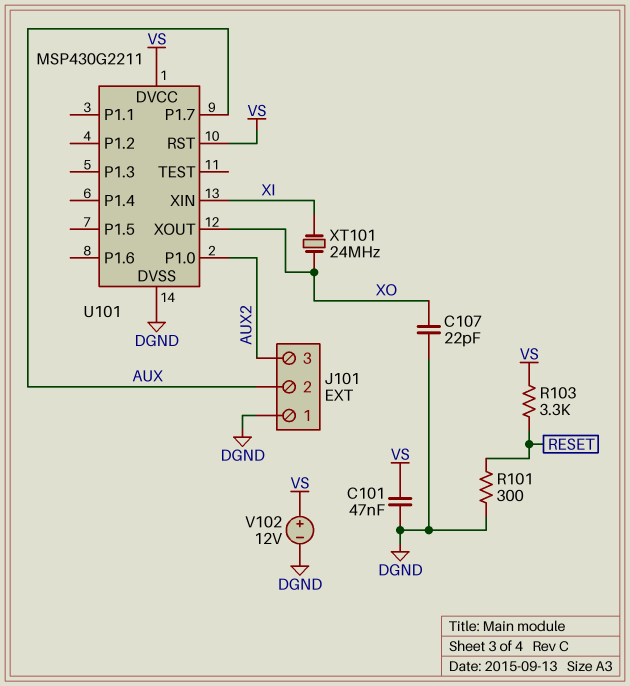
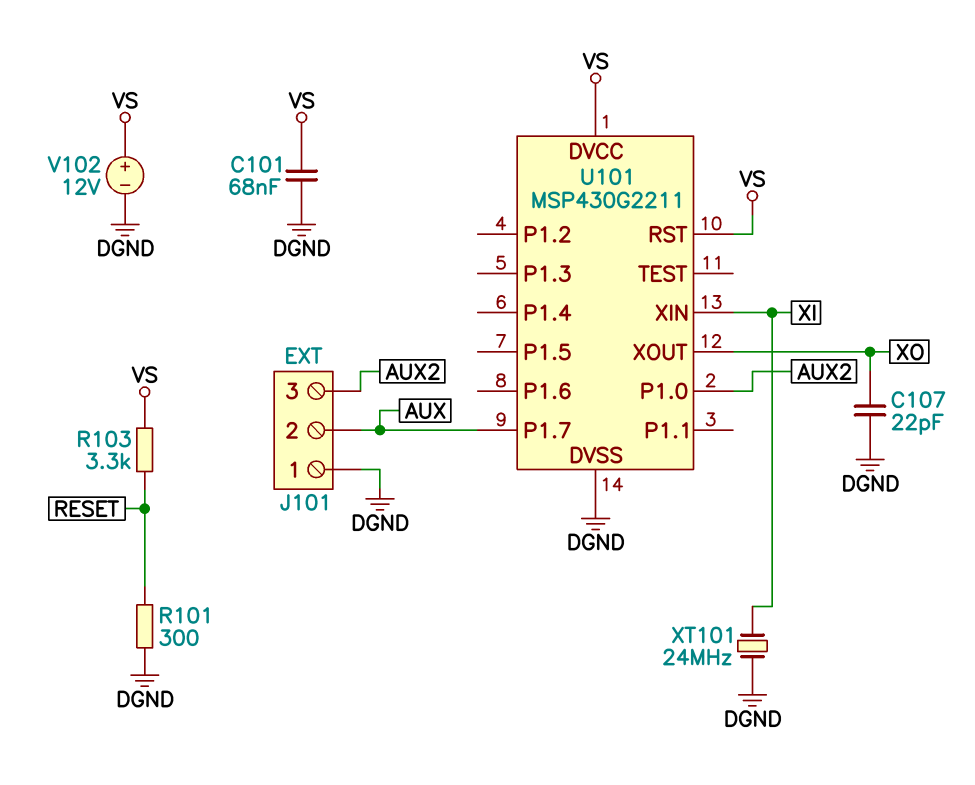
C101: 47nF (DGND, VS) -> 68nF (DGND, VS)
XT101: 24MHz (XI, XO) -> 24MHz (DGND, XI)

